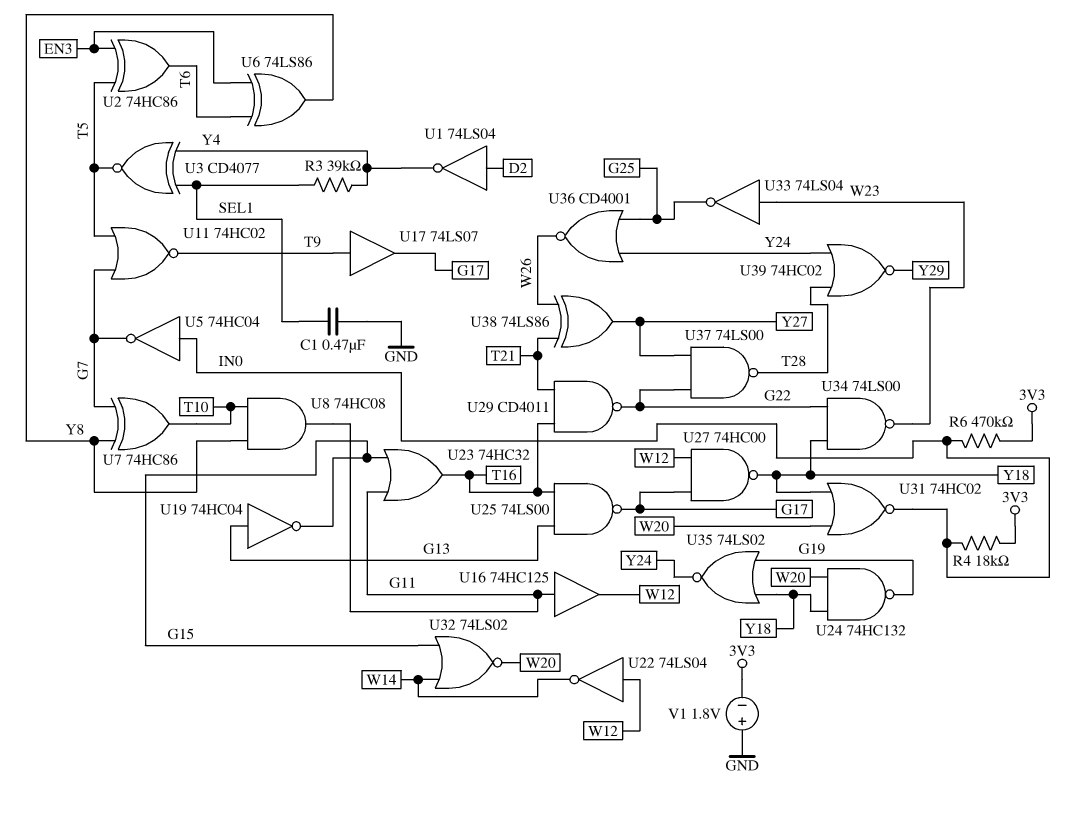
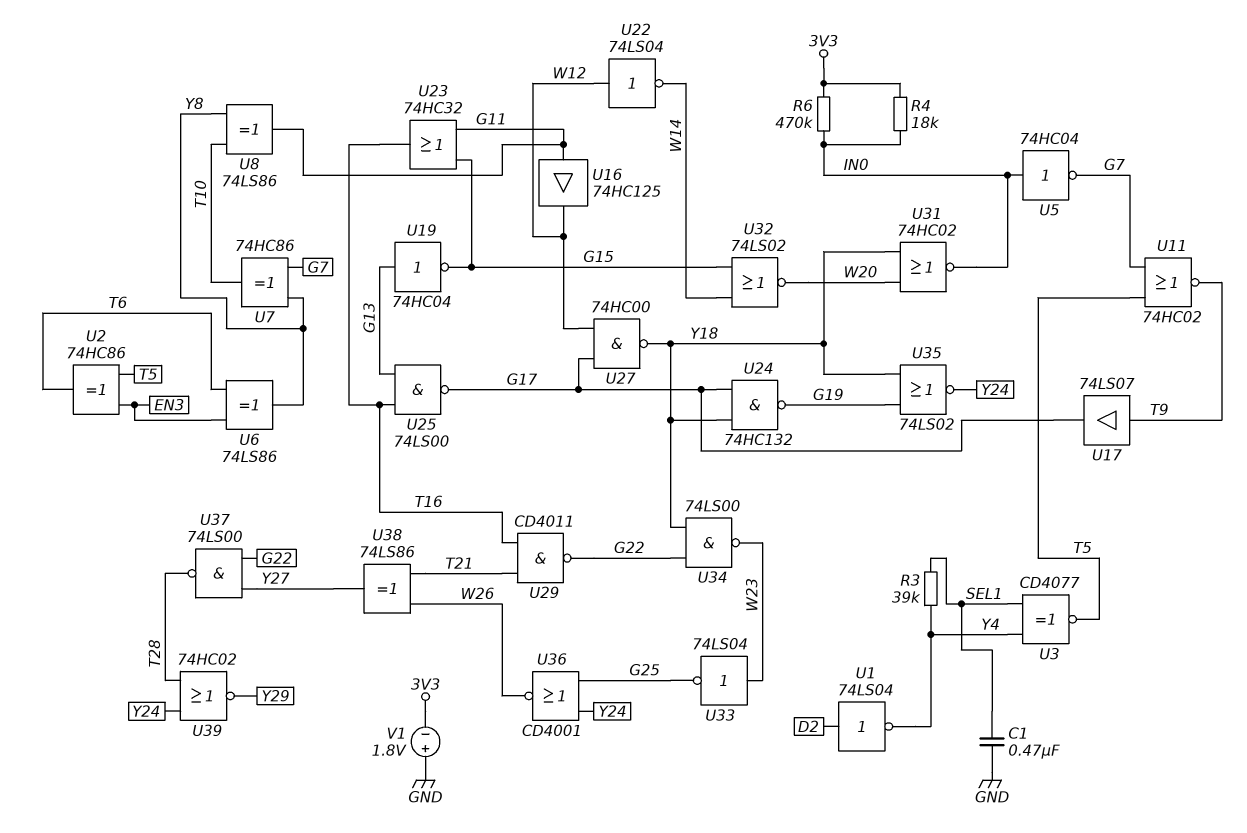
U8: AND 74HC08 (in T10, in Y8, out G11) -> XOR 74LS86 (in T10, in Y8, out G11)
U24: NAND 74HC132 (in W20, in Y18, out G19) -> NAND 74HC132 (in G17, in Y18, out G19)

